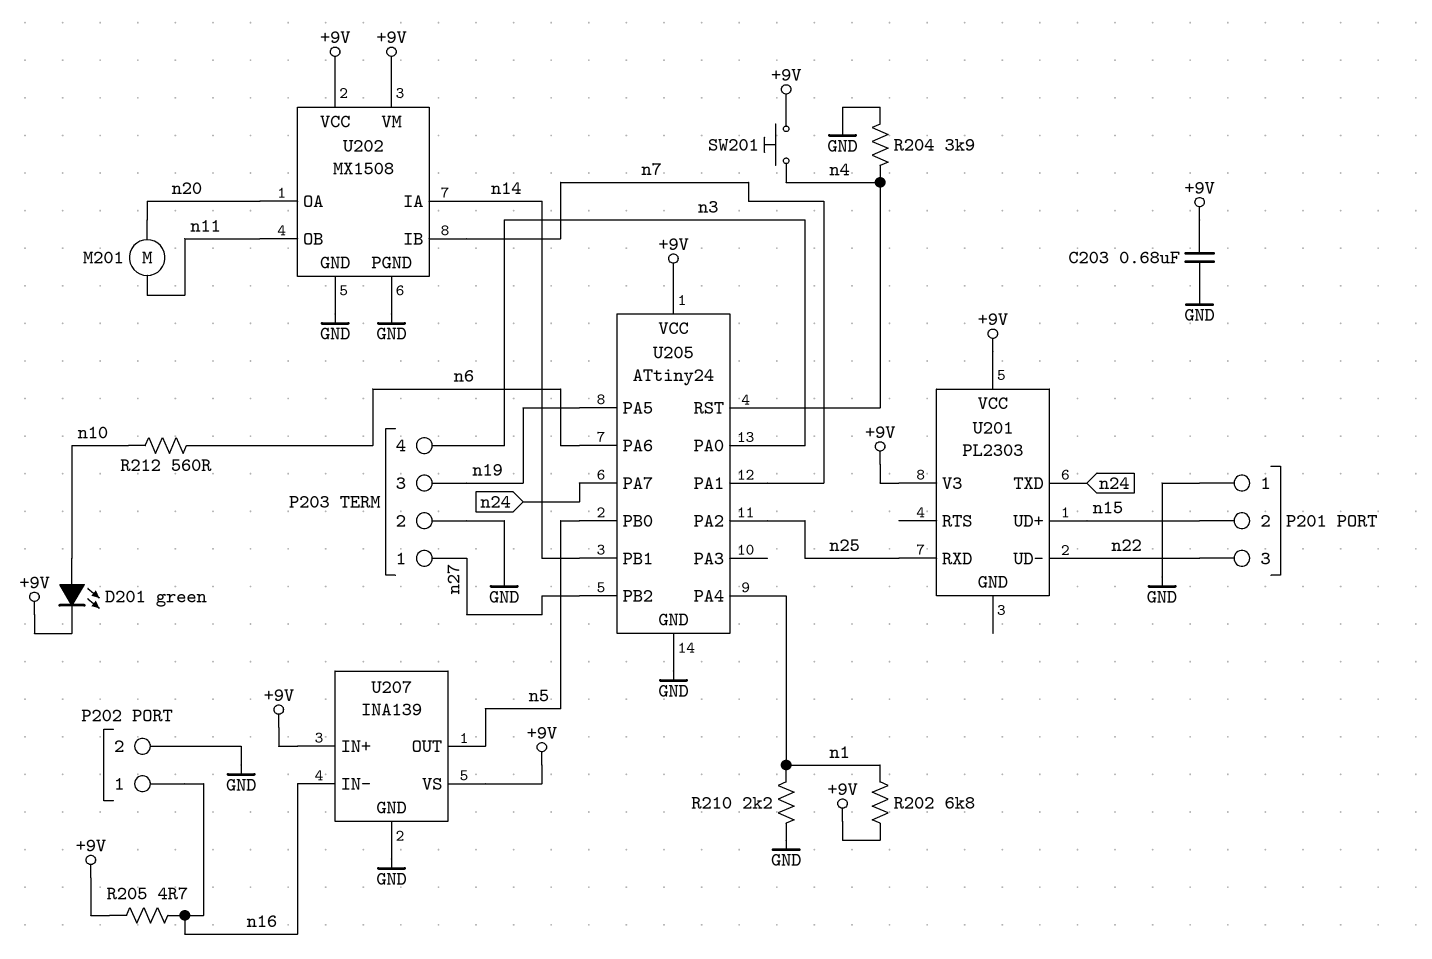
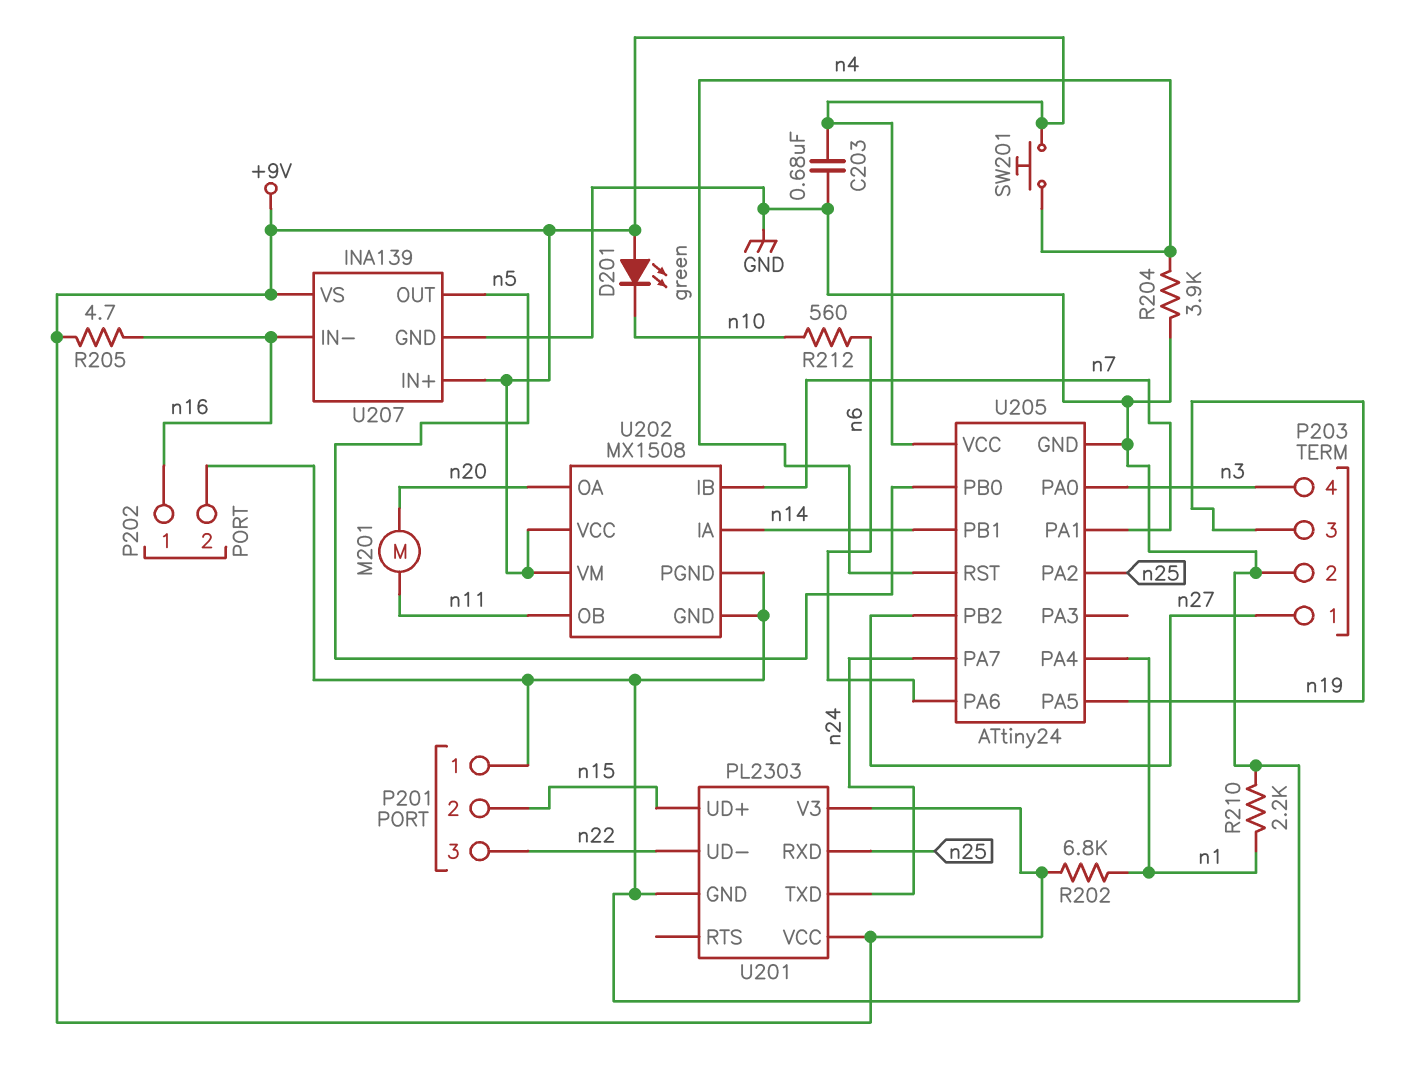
D201: LED green (A n10, K +9V) -> LED green (A +9V, K n10)
U201 pin GND: none -> GND

